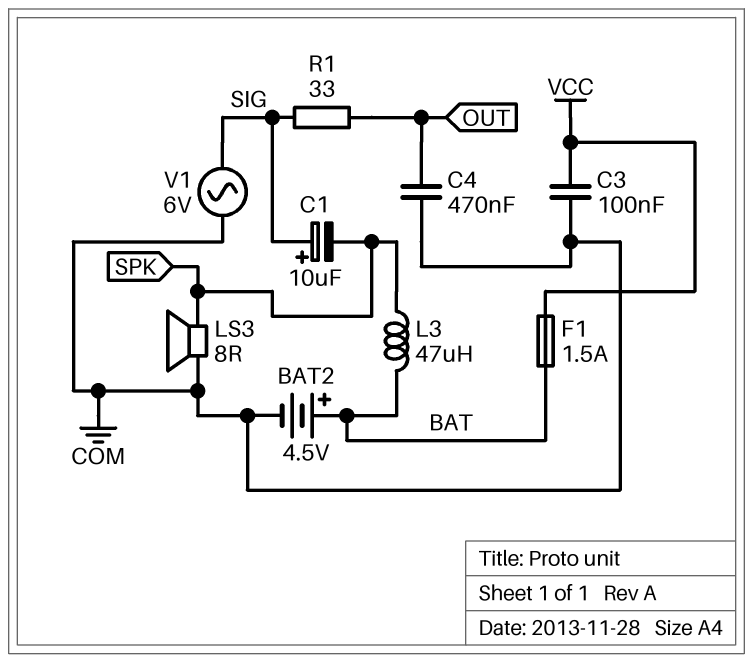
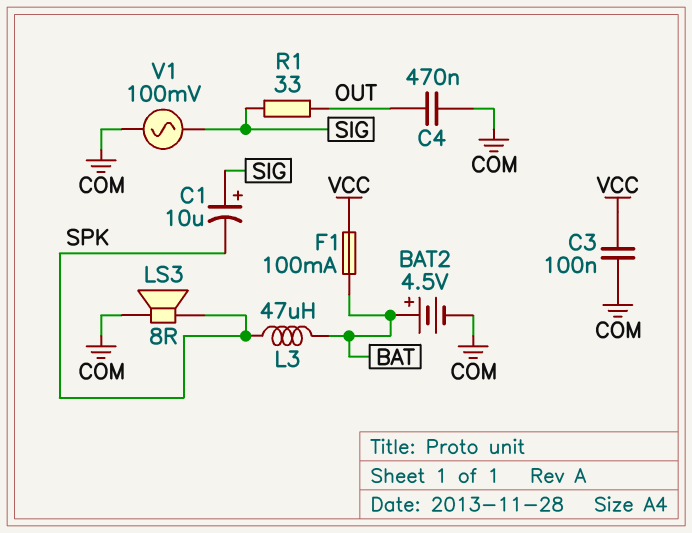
F1: 1.5A (BAT, VCC) -> 100mA (BAT, VCC)
V1: AC 6V (COM, SIG) -> AC 100mV (COM, SIG)

